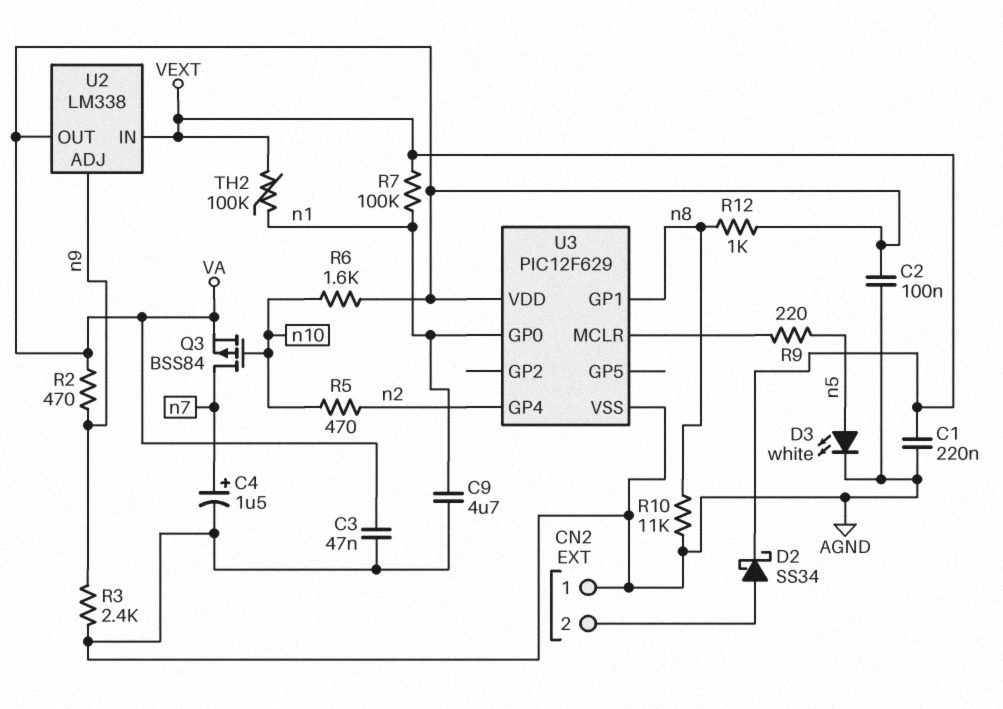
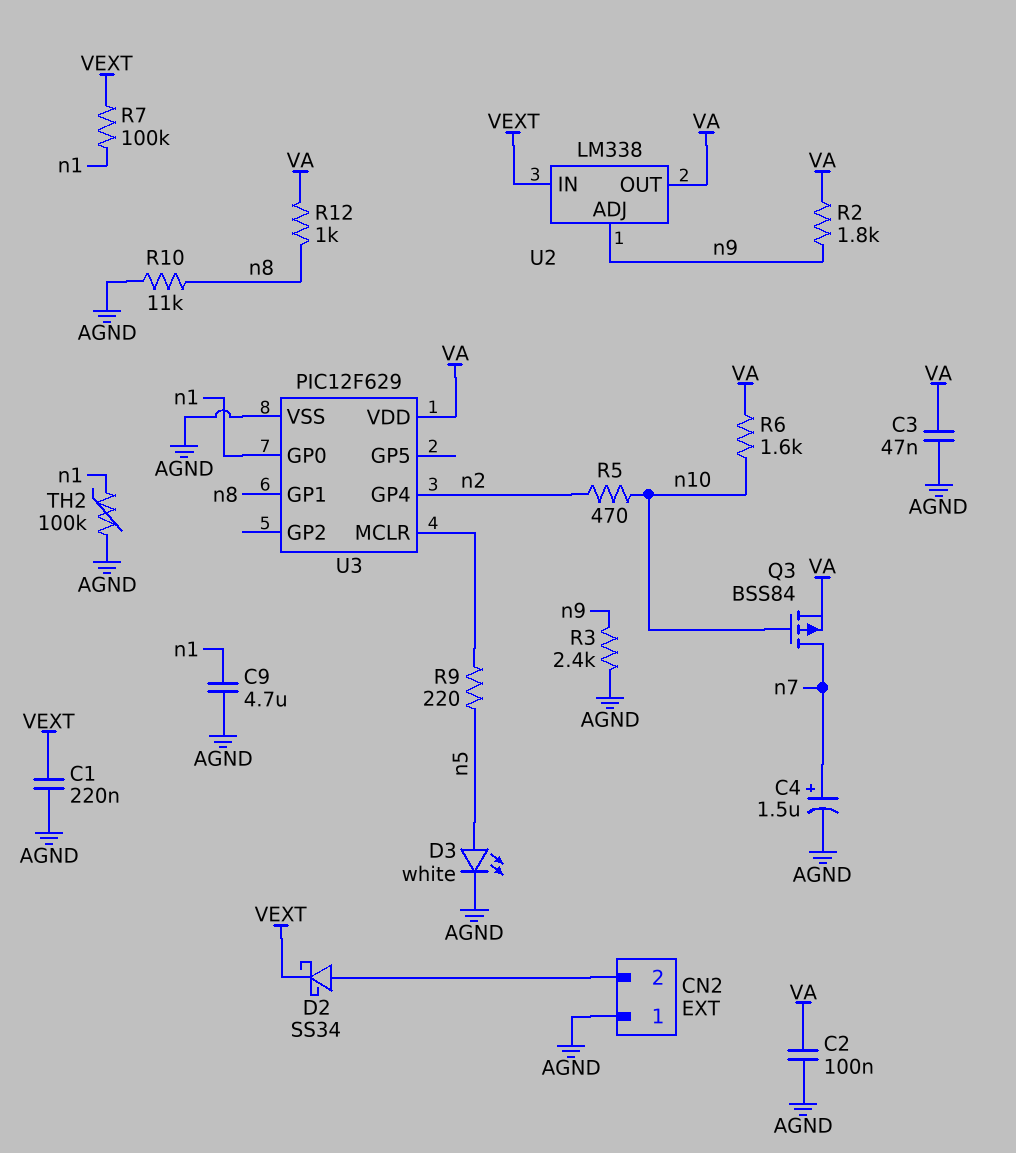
R2: 470 (VA, n9) -> 1.8k (VA, n9)
TH2: 100k (VEXT, n1) -> 100k (AGND, n1)

